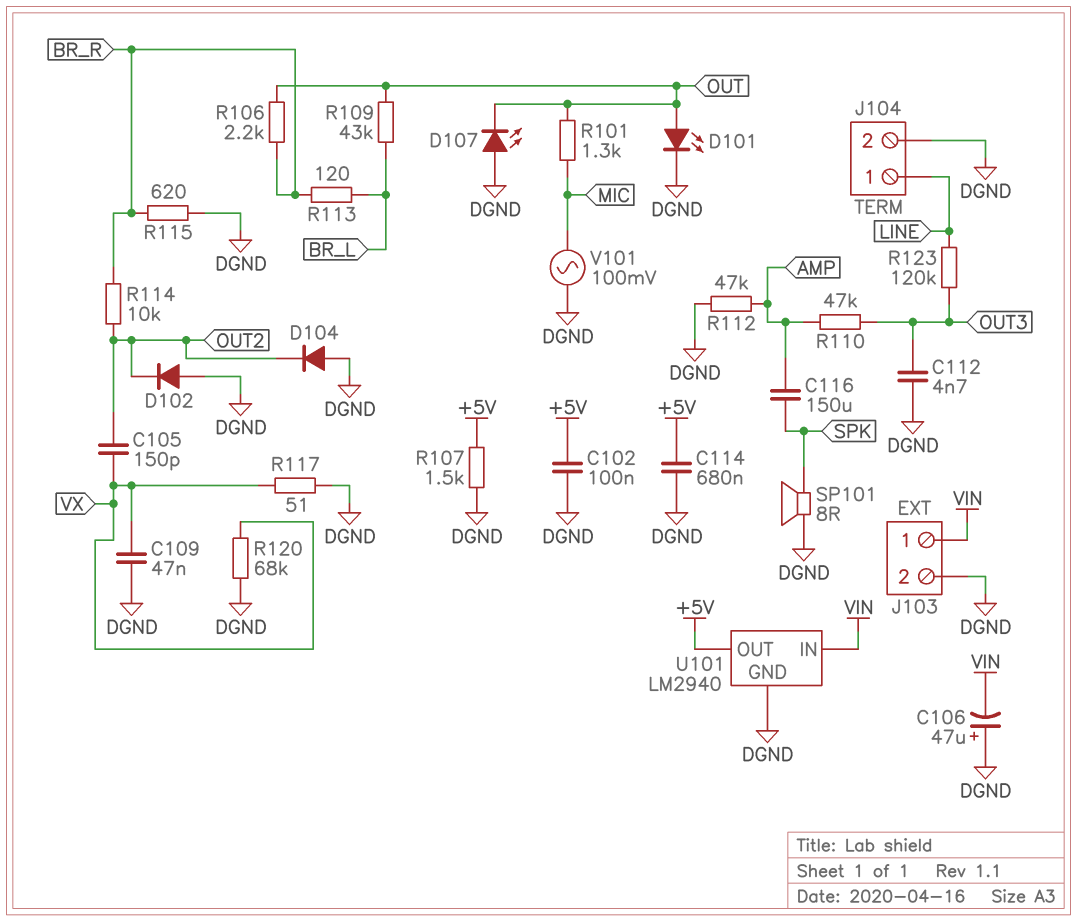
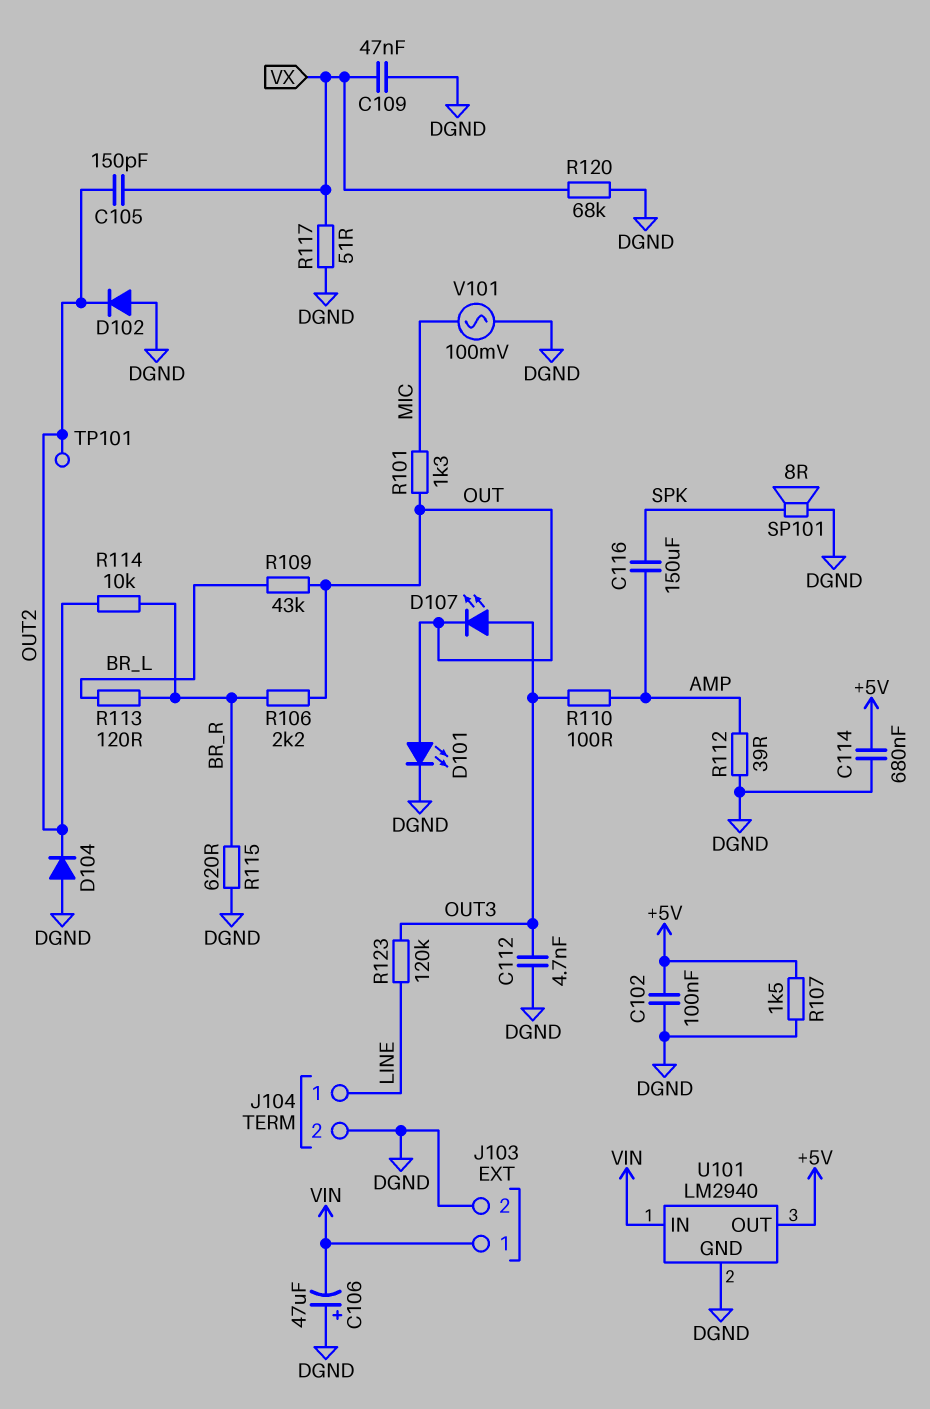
D107: LED (A DGND, K OUT) -> LED (A OUT3, K OUT)
R110: 47k (AMP, OUT3) -> 100 (AMP, OUT3)
R112: 47k (AMP, DGND) -> 39 (AMP, DGND)
TP101: none -> test point (OUT2)

